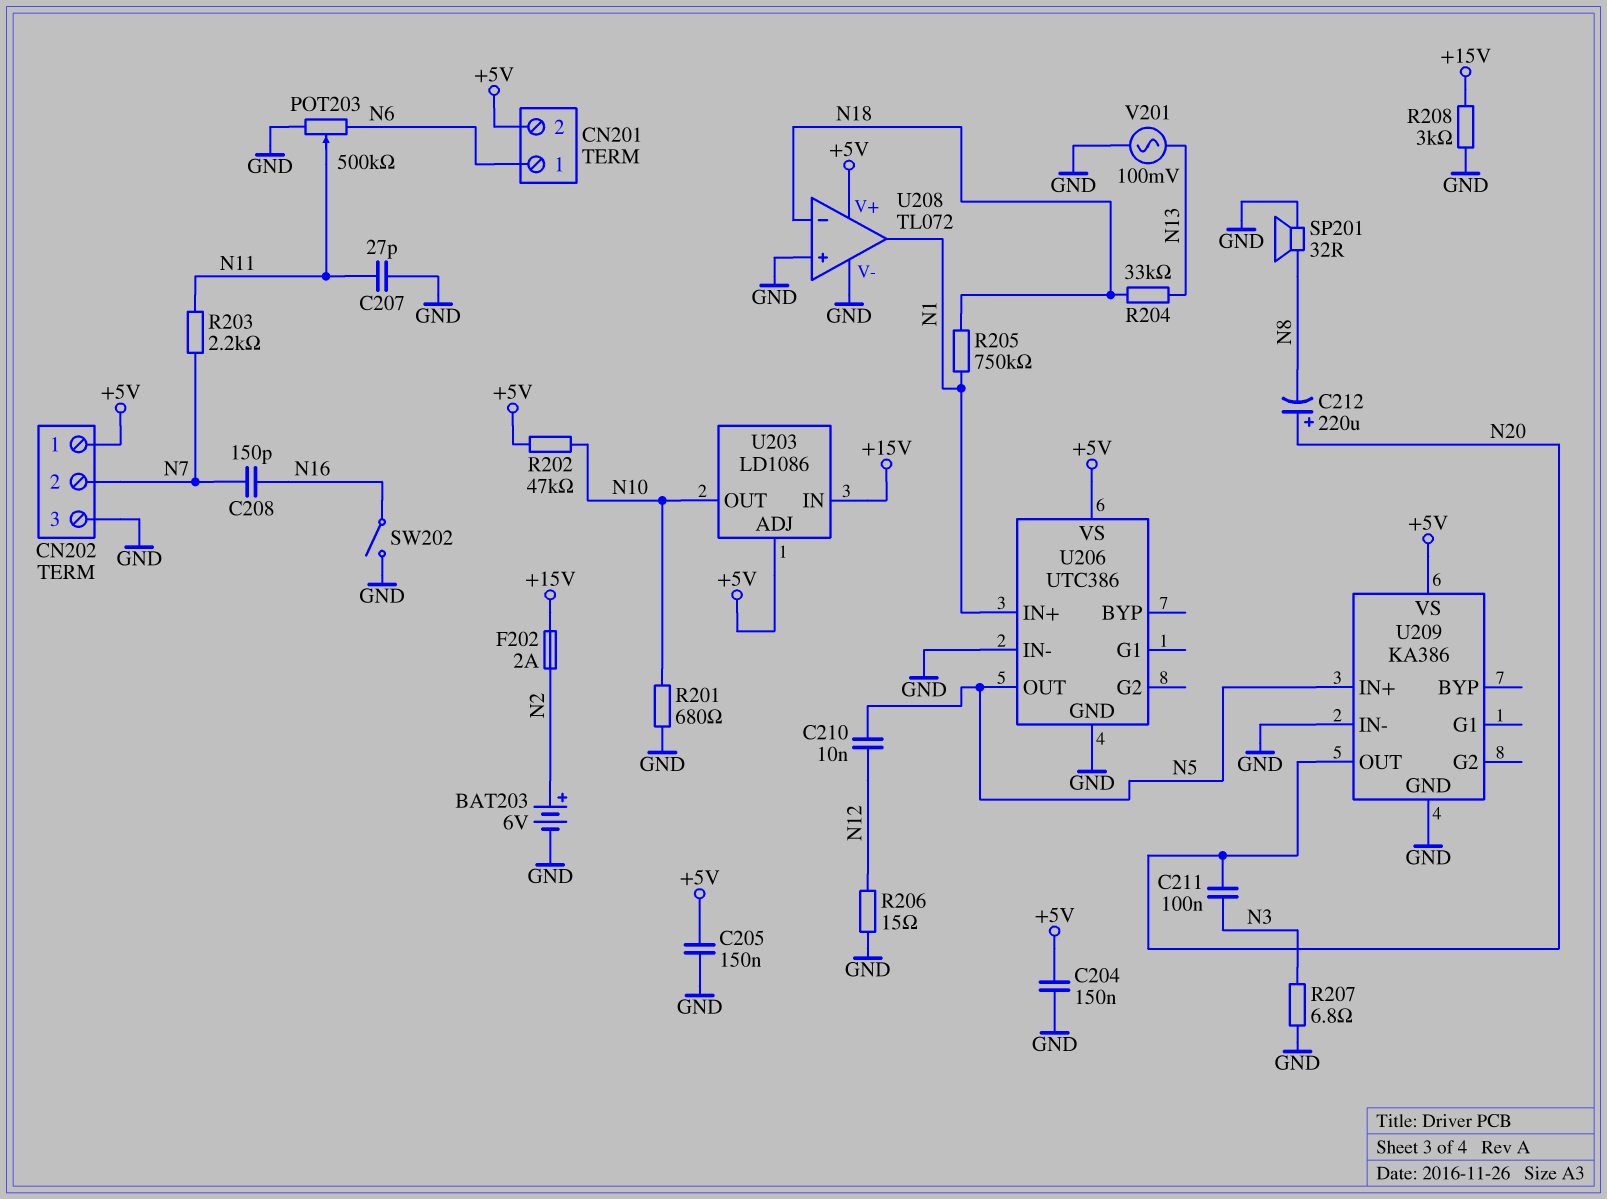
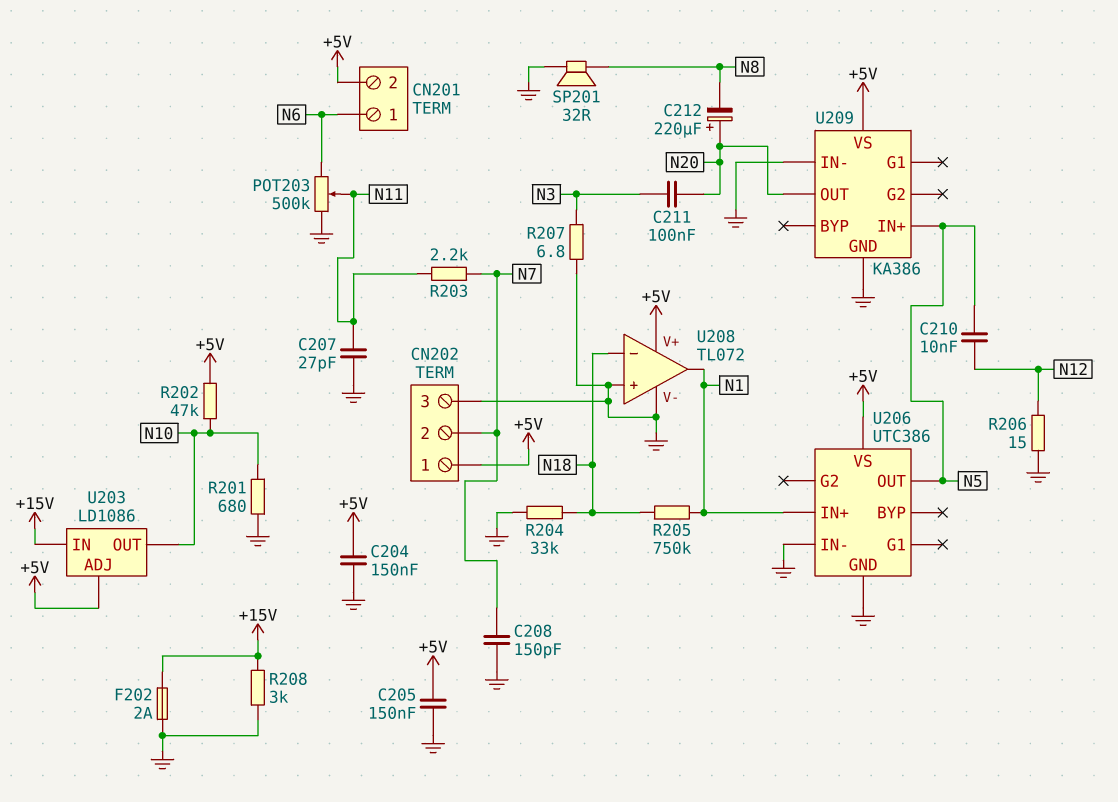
BAT203: 6V (plus N2, minus GND) -> none
C208: 150pF (N7, N16) -> 150pF (GND, N7)
F202: 2A (+15V, N2) -> 2A (+15V, GND)
R204: 33k (N13, N18) -> 33k (GND, N18)
SW202: switch (GND, N16) -> none
V201: AC 100mV (GND, N13) -> none

